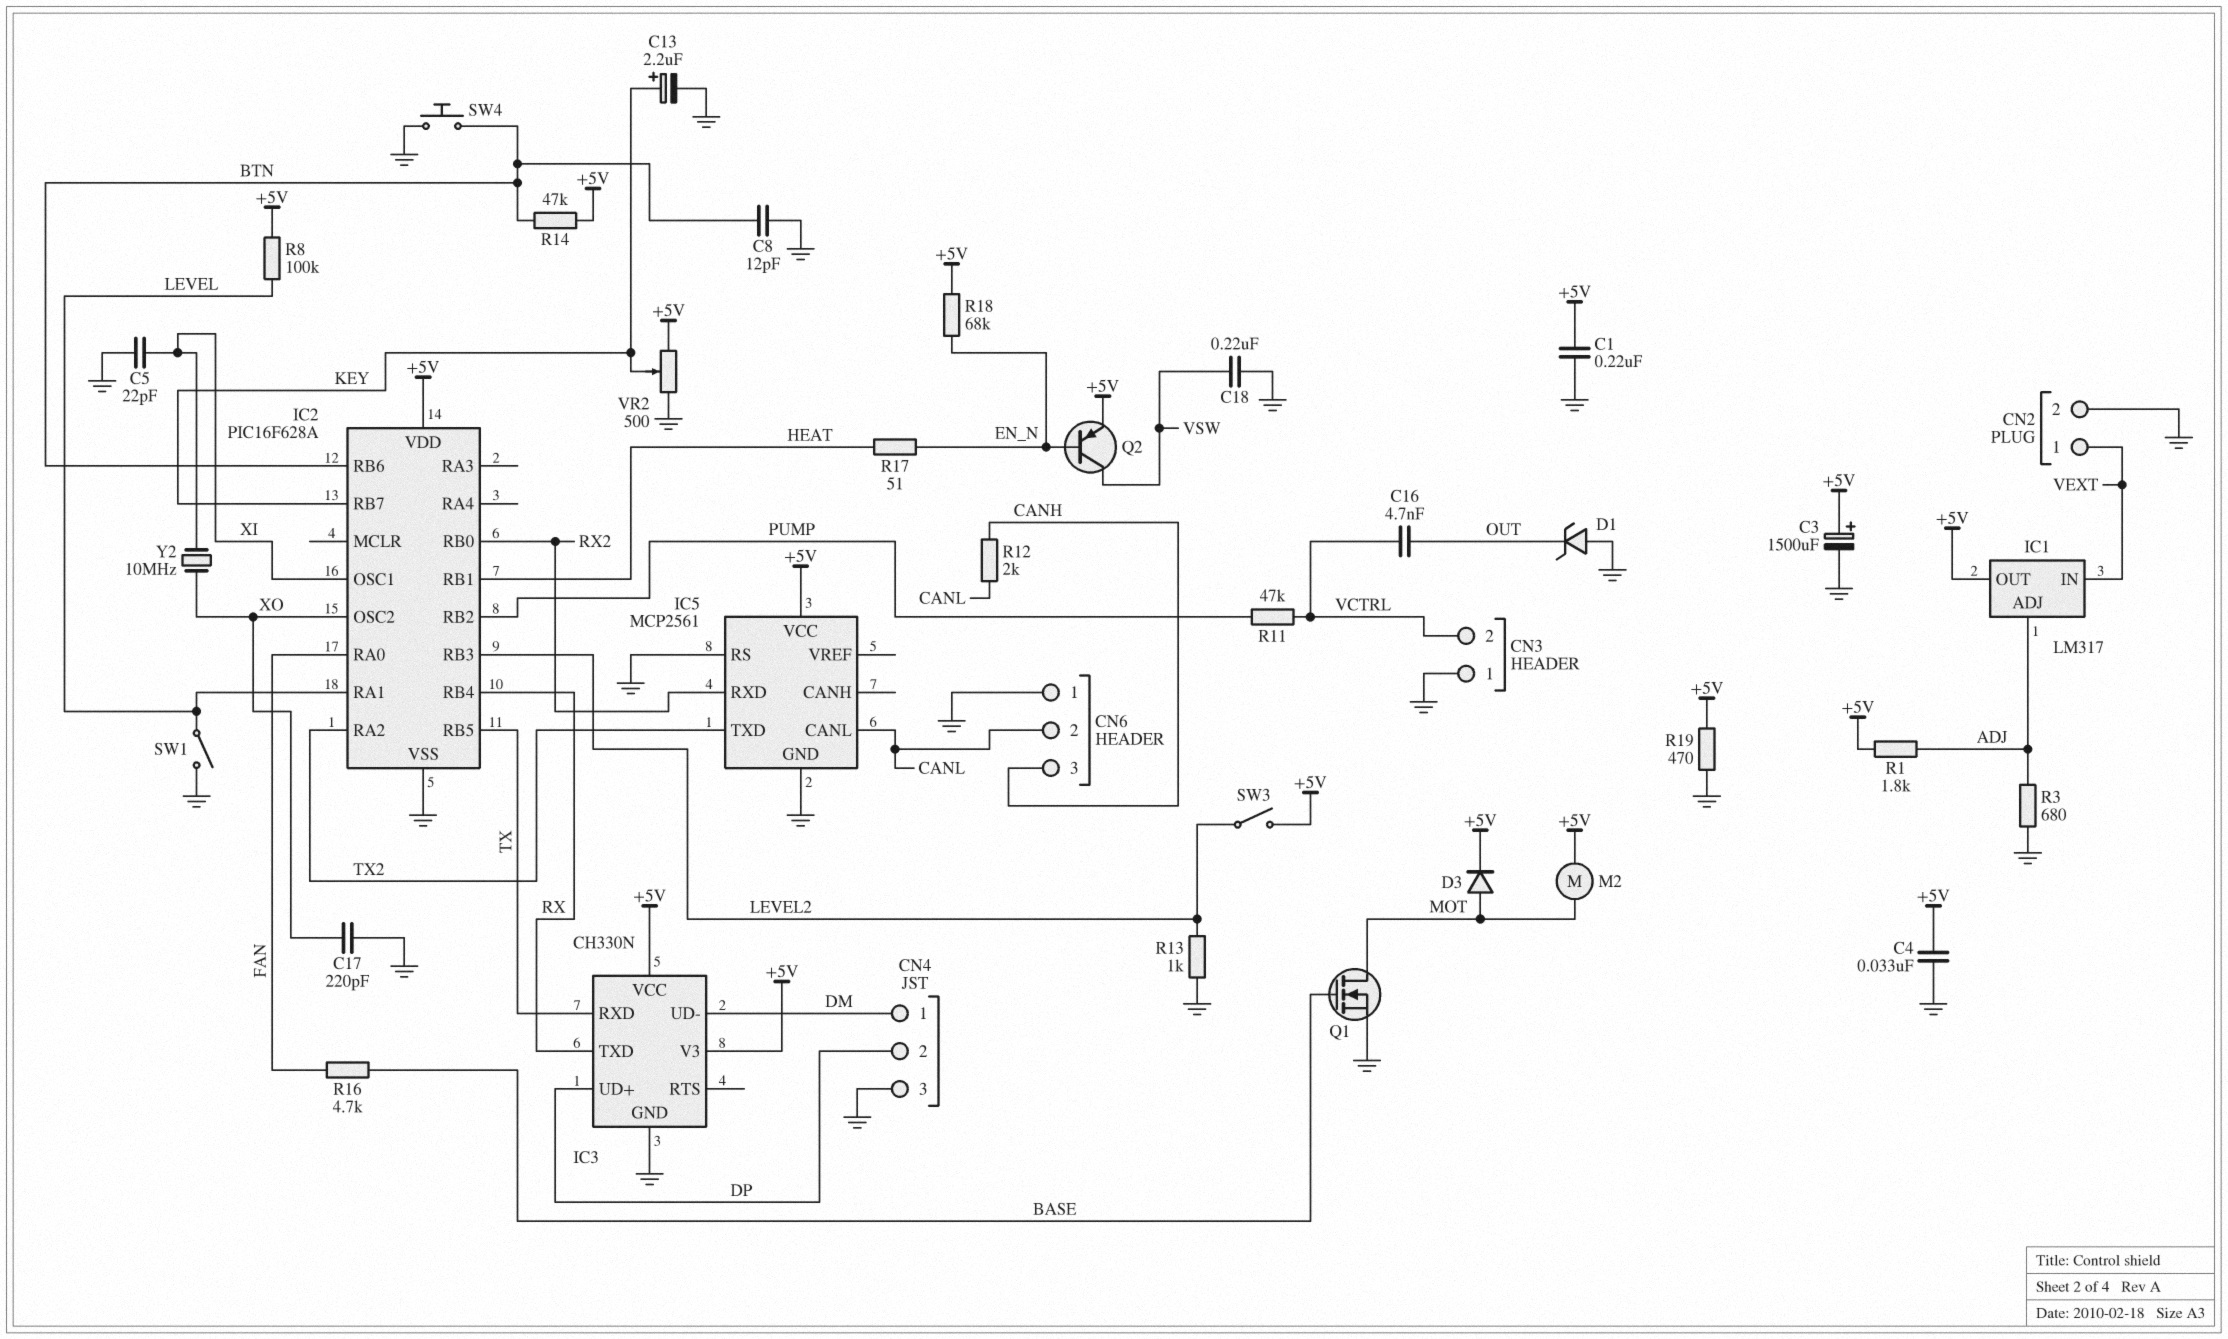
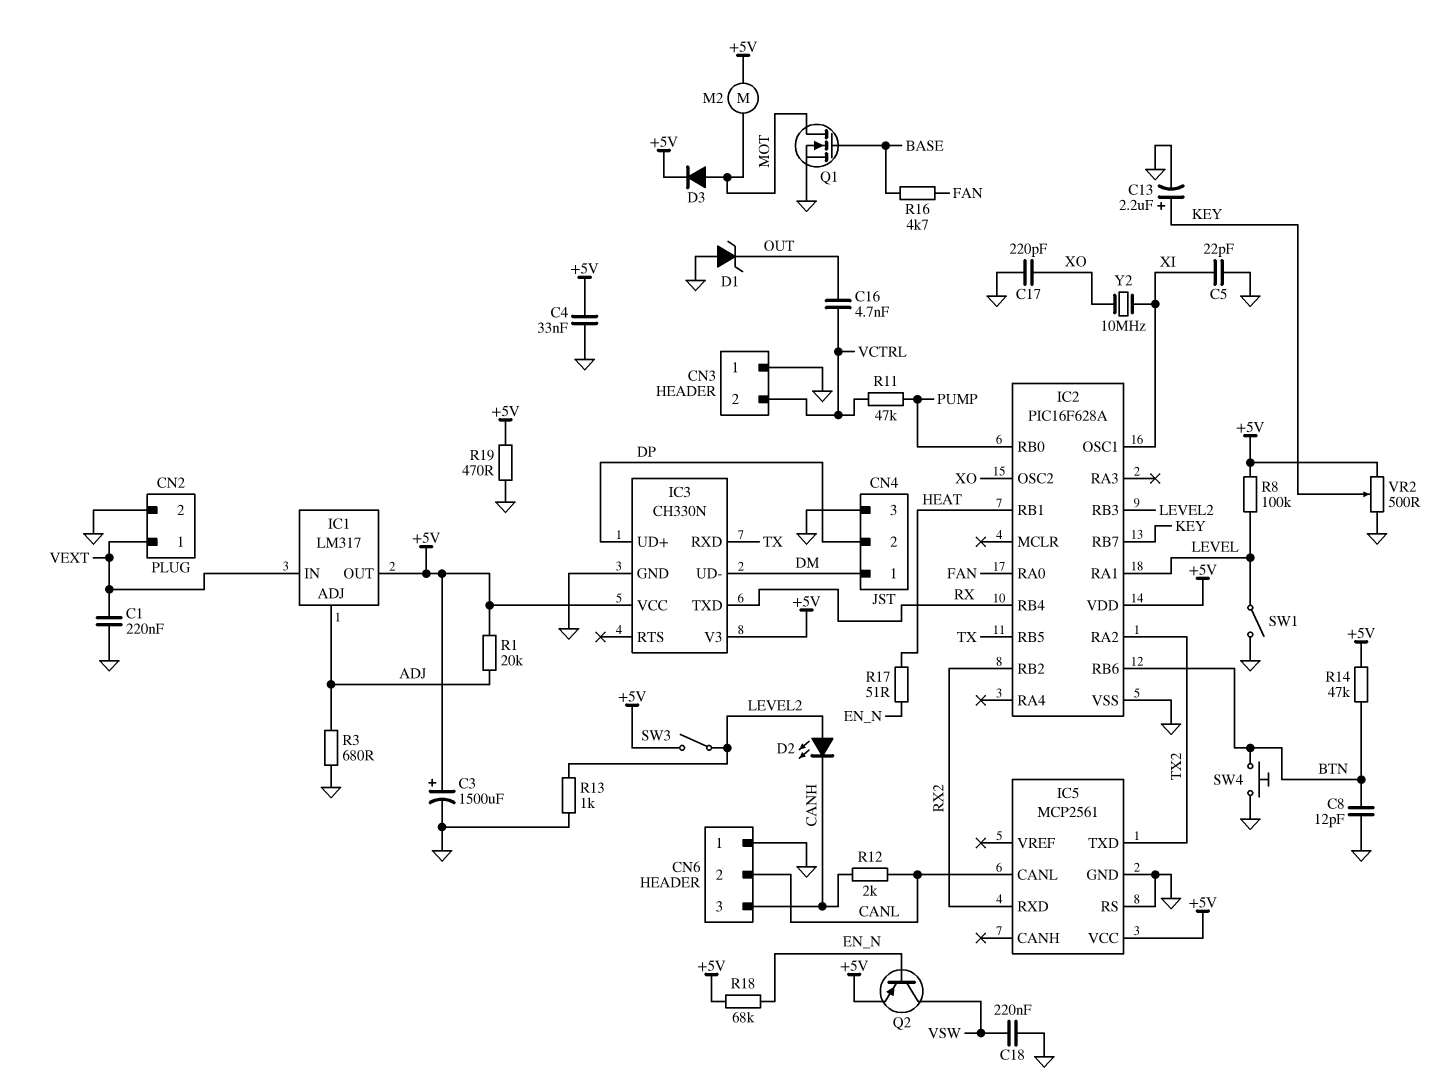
C1: 220nF (+5V, GND) -> 220nF (GND, VEXT)
D2: none -> LED (A LEVEL2, K CANH)
IC2 pin RB0: RX2 -> PUMP
IC2 pin RB2: PUMP -> RX2
R1: 1.8k (+5V, ADJ) -> 20k (+5V, ADJ)

